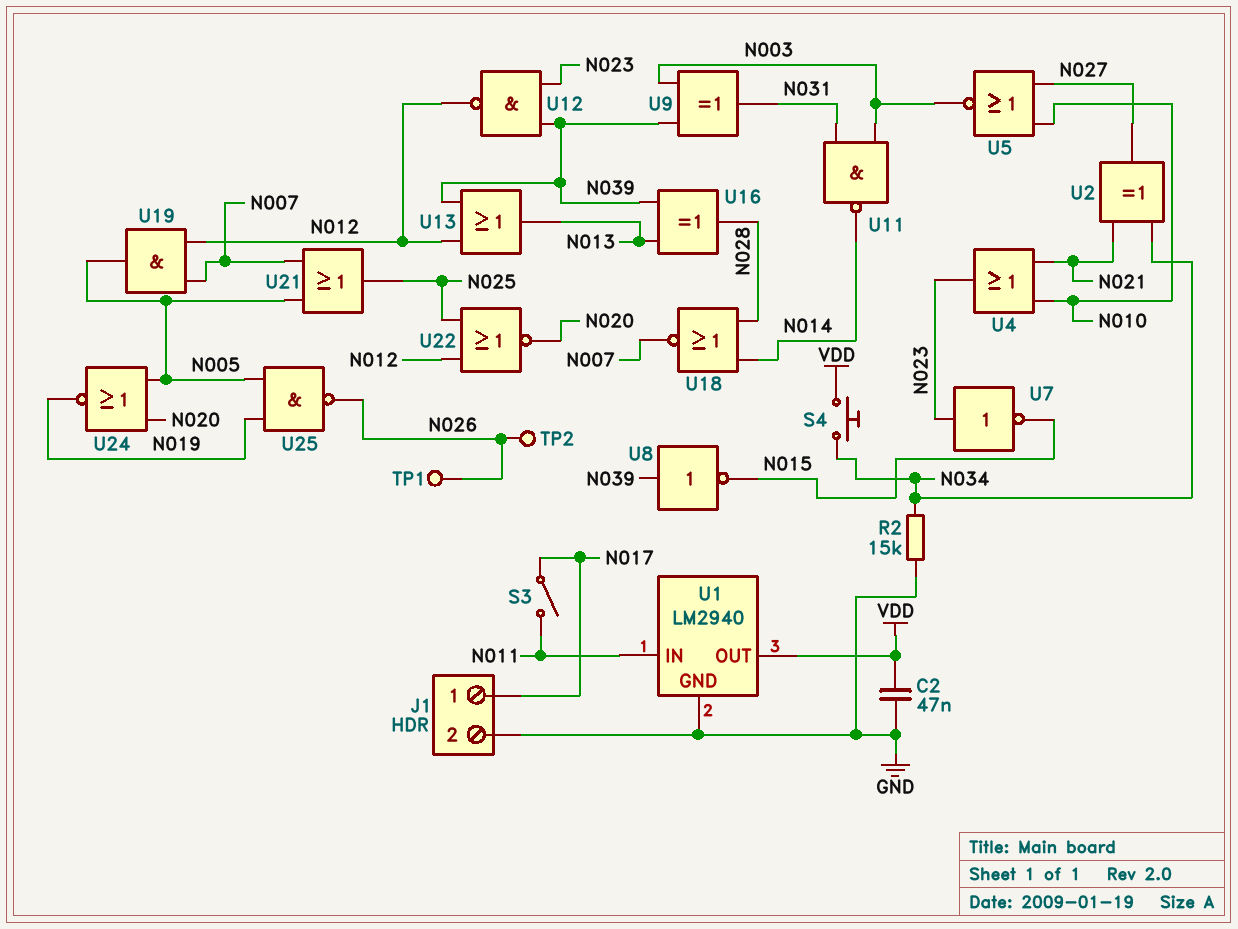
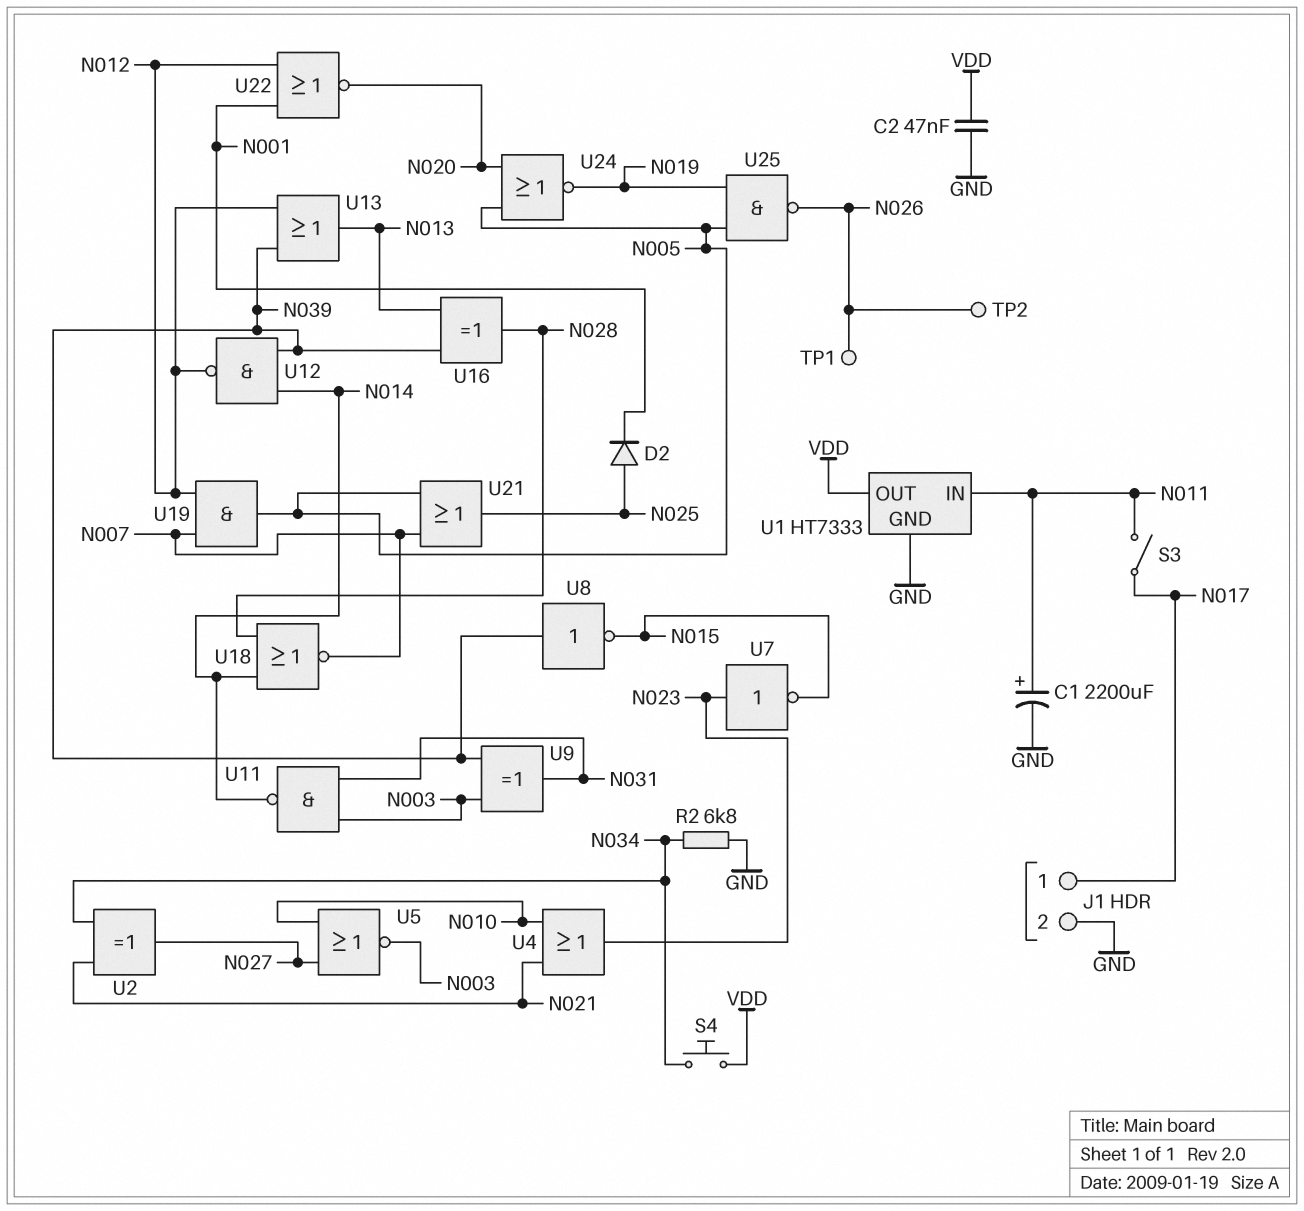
C1: none -> 2200uF (plus N011, minus GND)
D2: none -> diode (A N025, K N001)
R2: 15k (GND, N034) -> 6.8k (GND, N034)
U1: LM2940 -> HT7333
U12: NAND (in N023, in N039, out N012) -> NAND (in N014, in N039, out N012)
U22: NOR (in N012, in N025, out N020) -> NOR (in N001, in N012, out N020)

